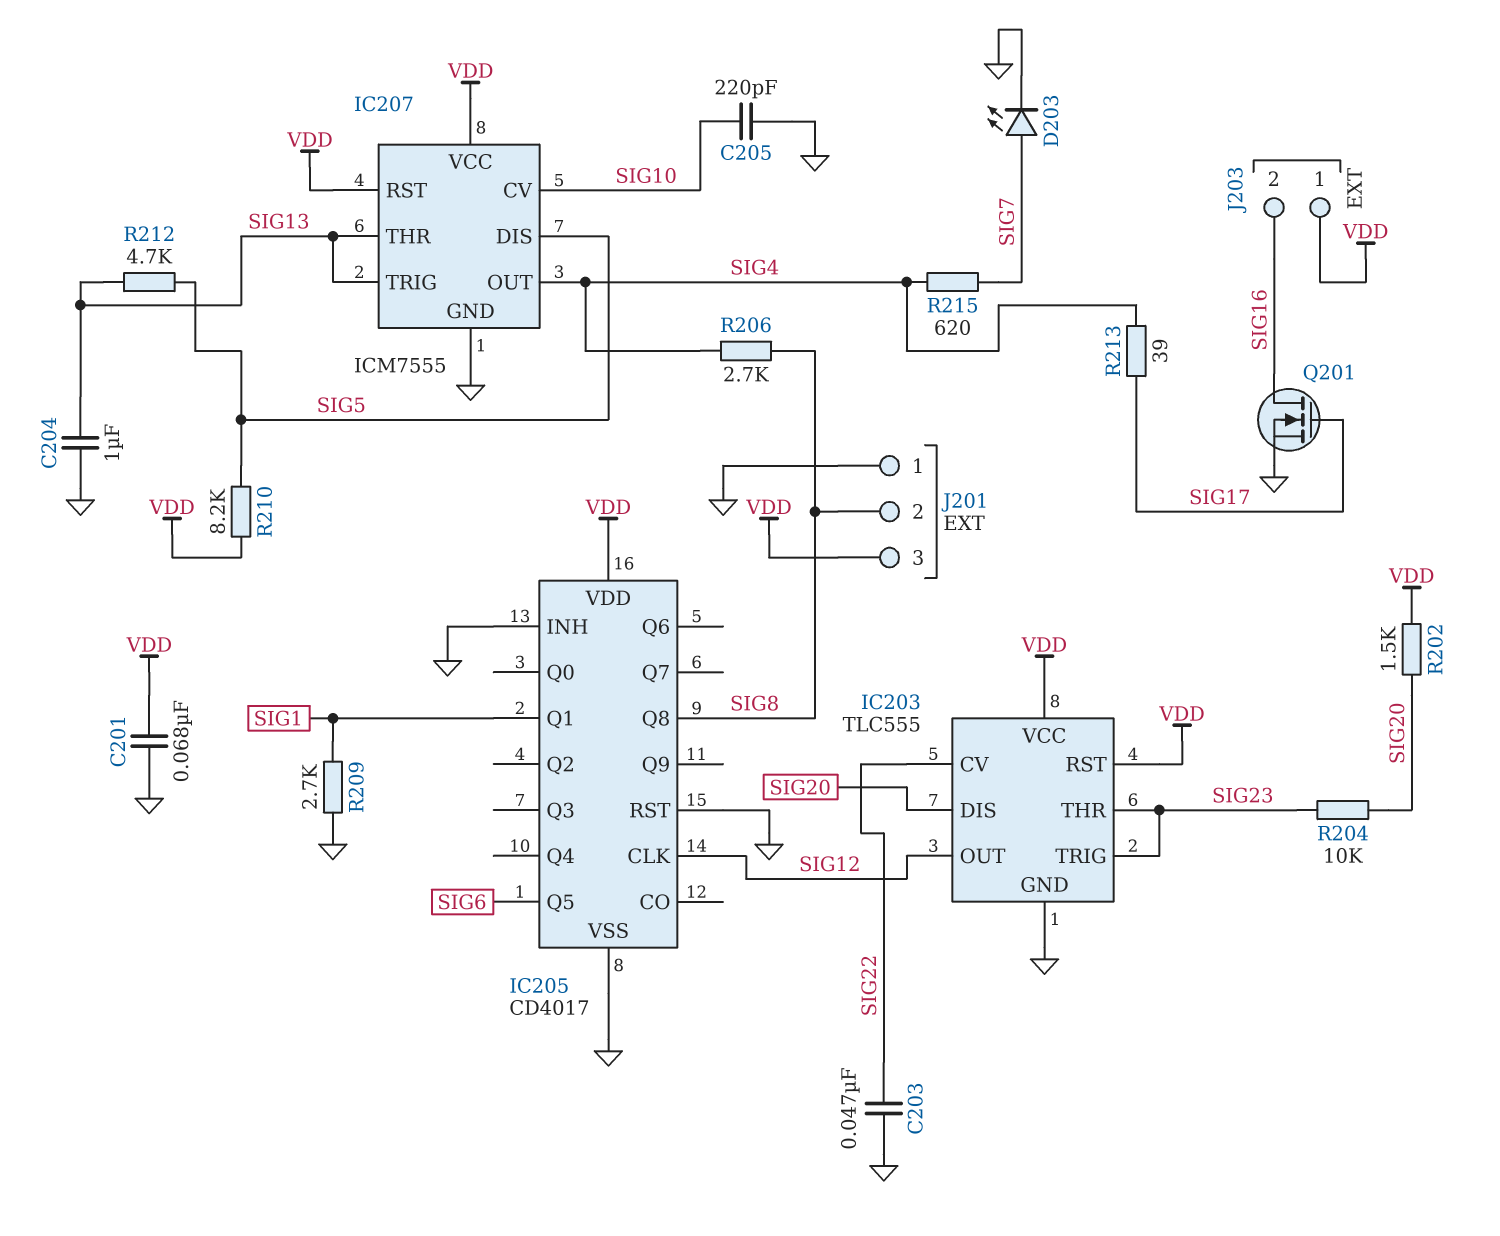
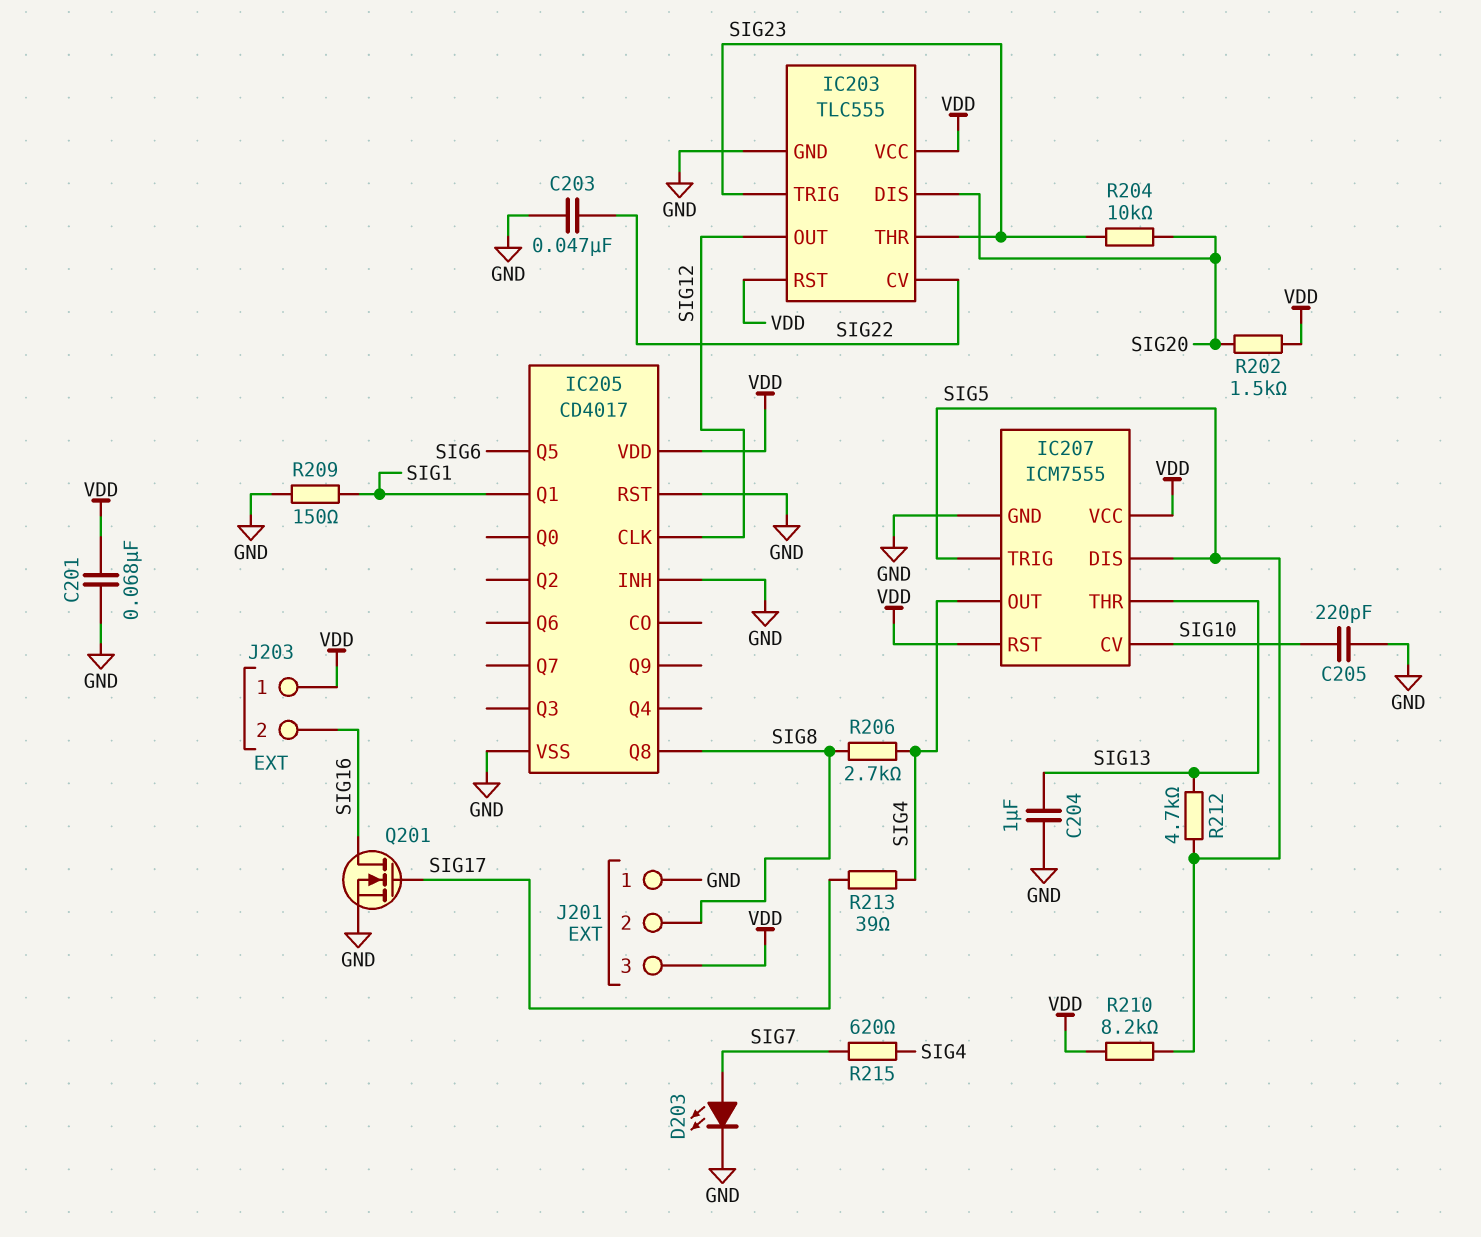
IC207 pin TRIG: SIG13 -> SIG5
R209: 2.7k (GND, SIG1) -> 150 (GND, SIG1)

